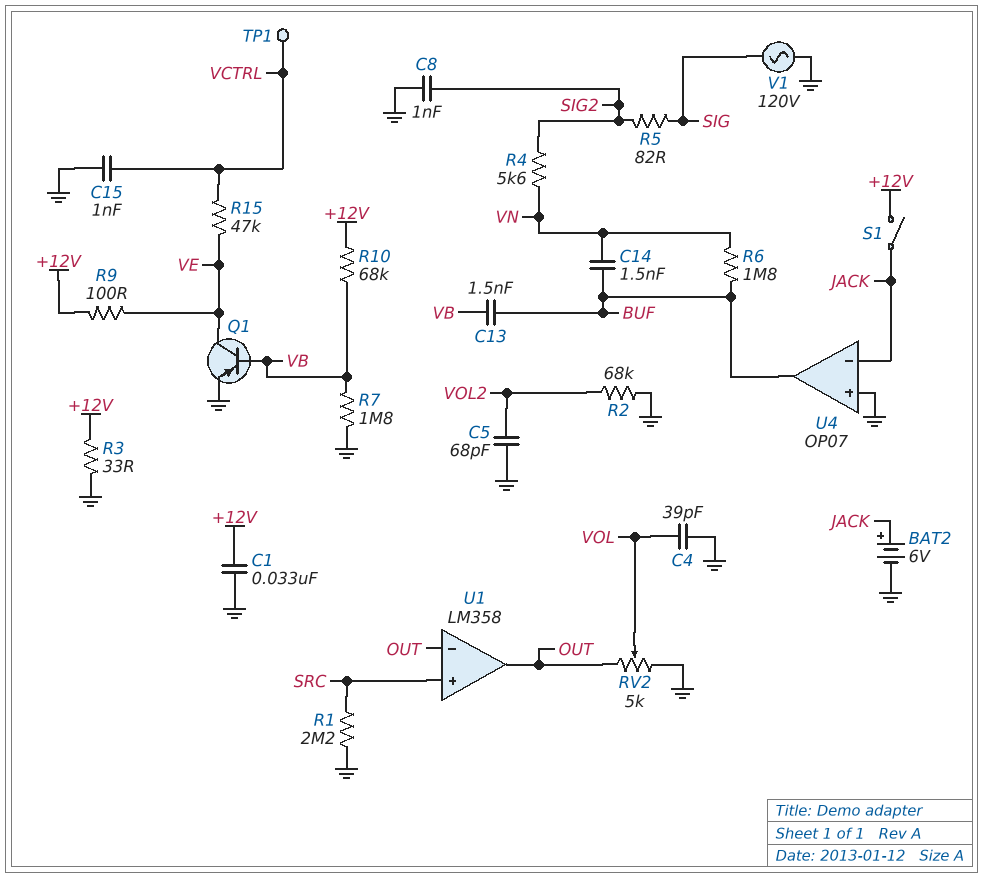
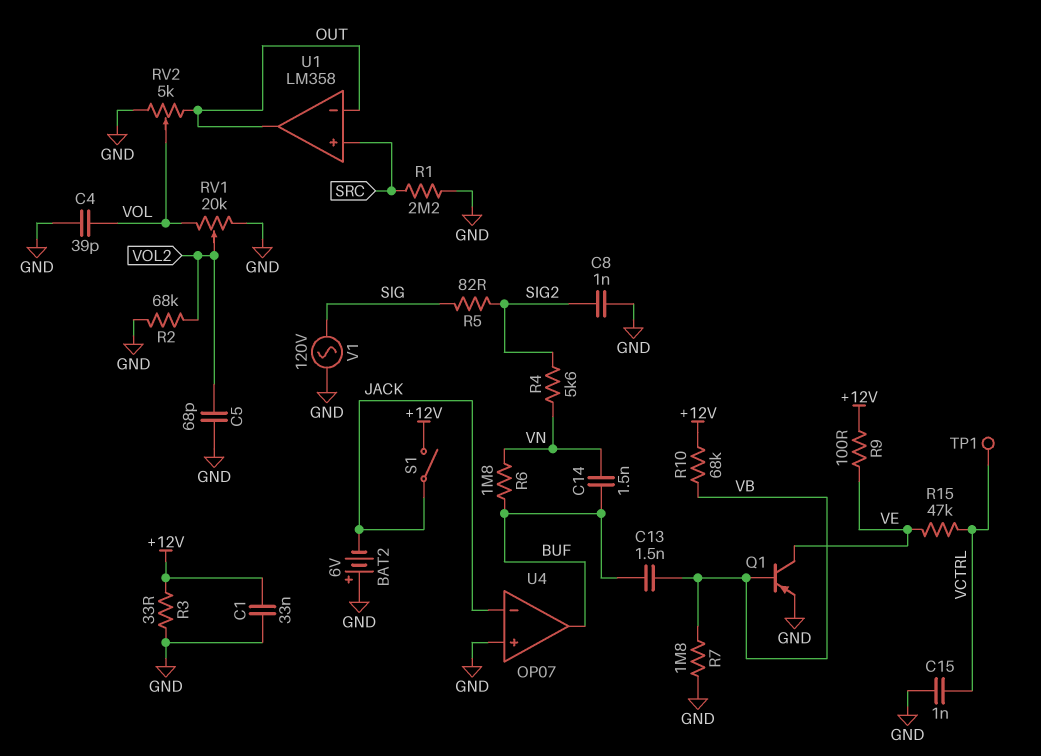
BAT2: 6V (plus JACK, minus GND) -> 6V (plus GND, minus JACK)
RV1: none -> 20k (GND, VOL, wiper VOL2)

